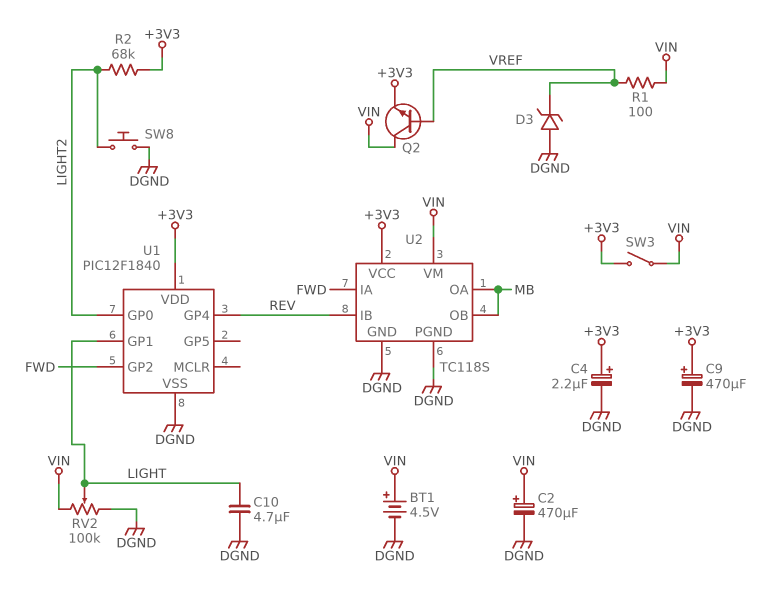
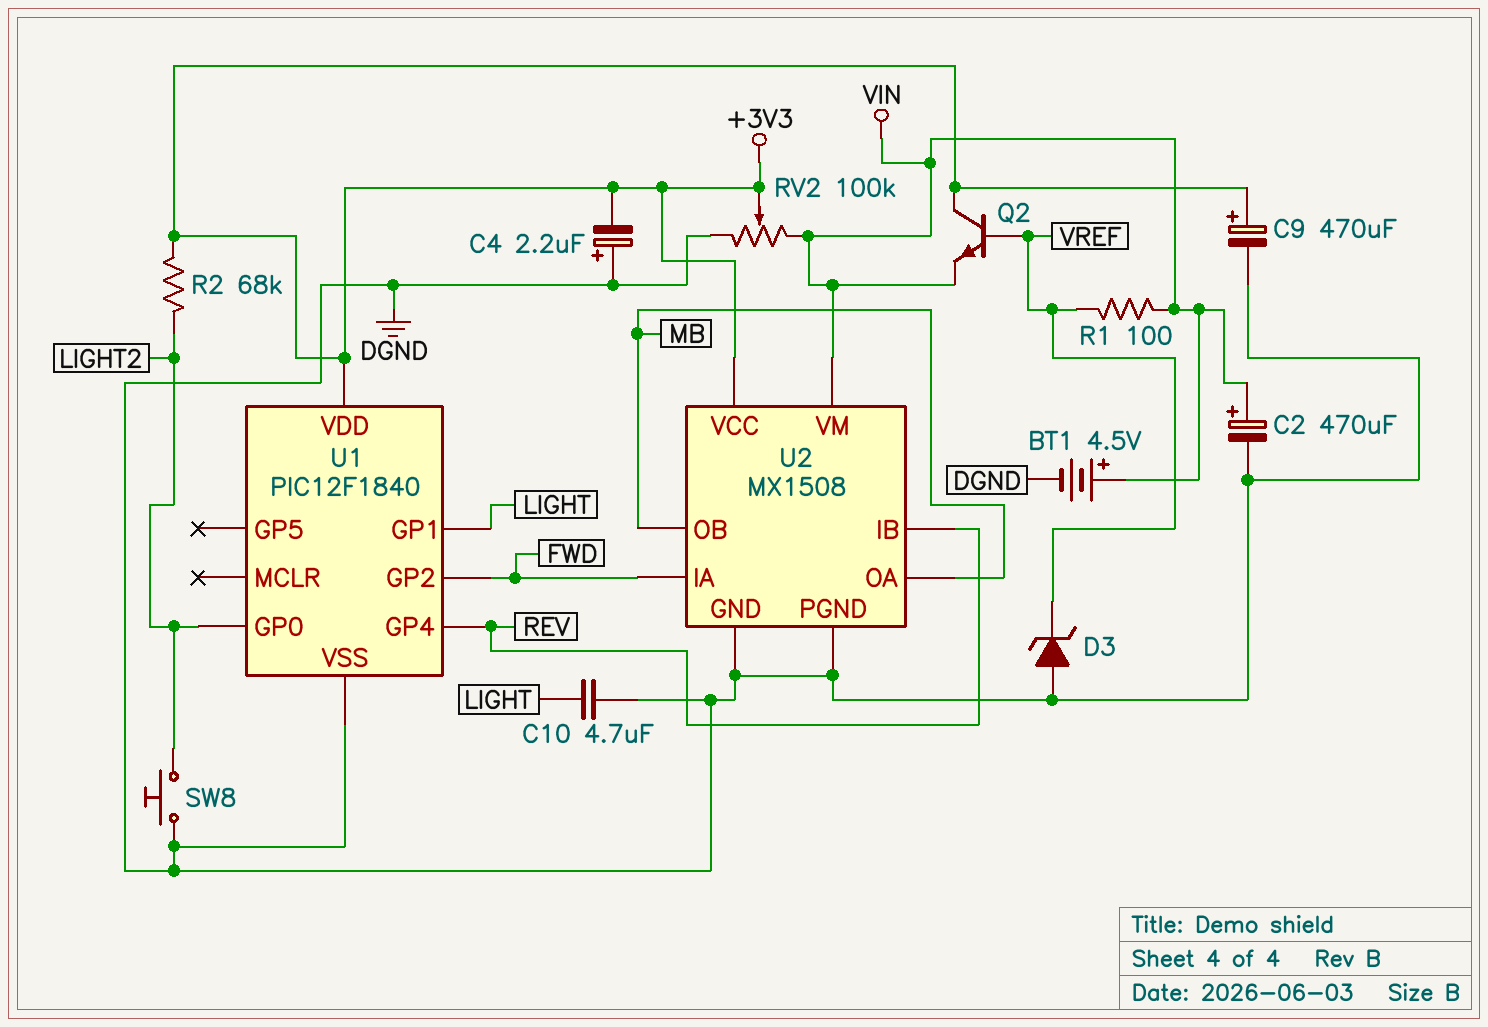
C4: 2.2uF (plus +3V3, minus DGND) -> 2.2uF (plus DGND, minus +3V3)
Q2: NPN (B VREF, C VIN, E +3V3) -> NPN (B VREF, C +3V3, E VIN)
RV2: 100k (DGND, VIN, wiper LIGHT) -> 100k (DGND, VIN, wiper +3V3)
SW3: switch (+3V3, VIN) -> none
U2: TC118S -> MX1508

